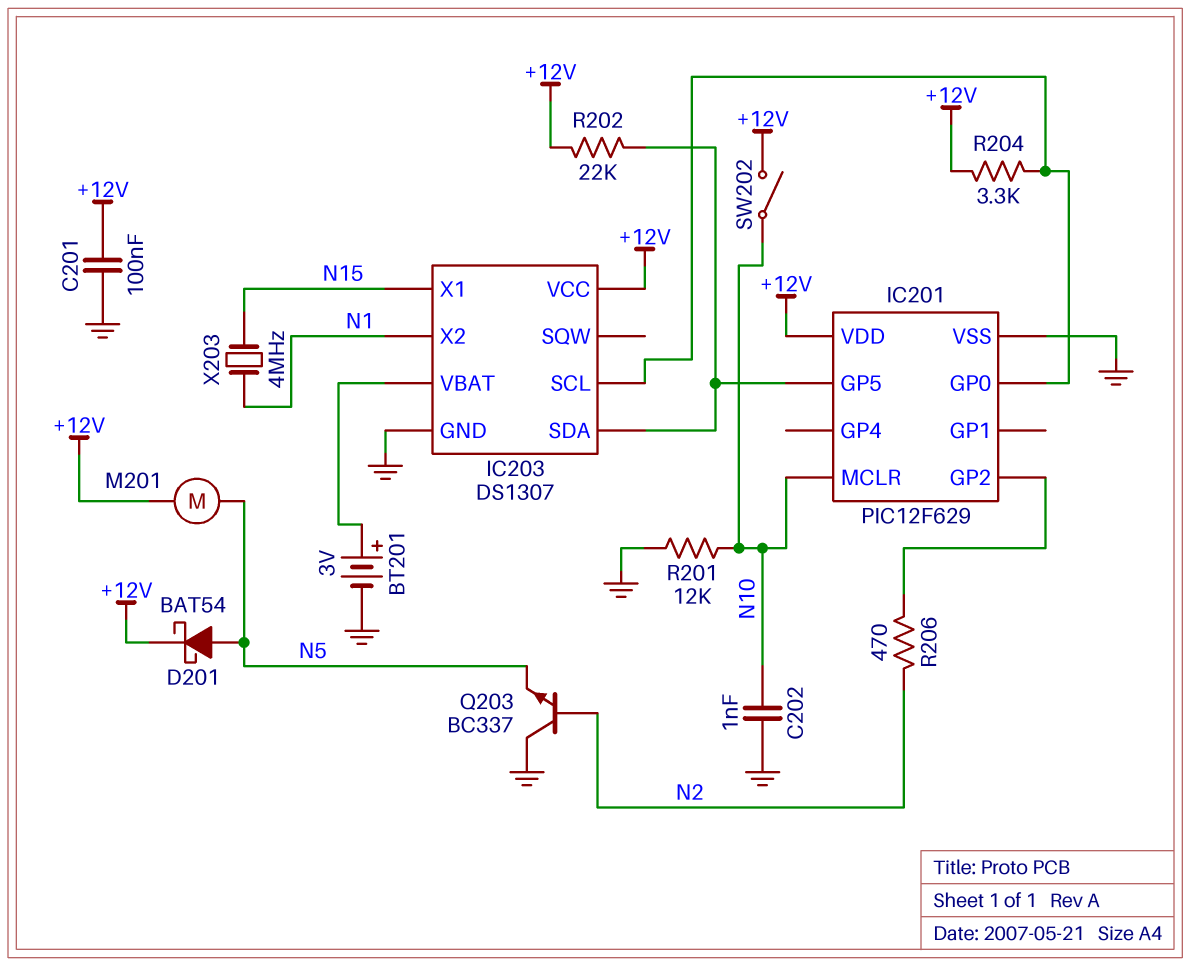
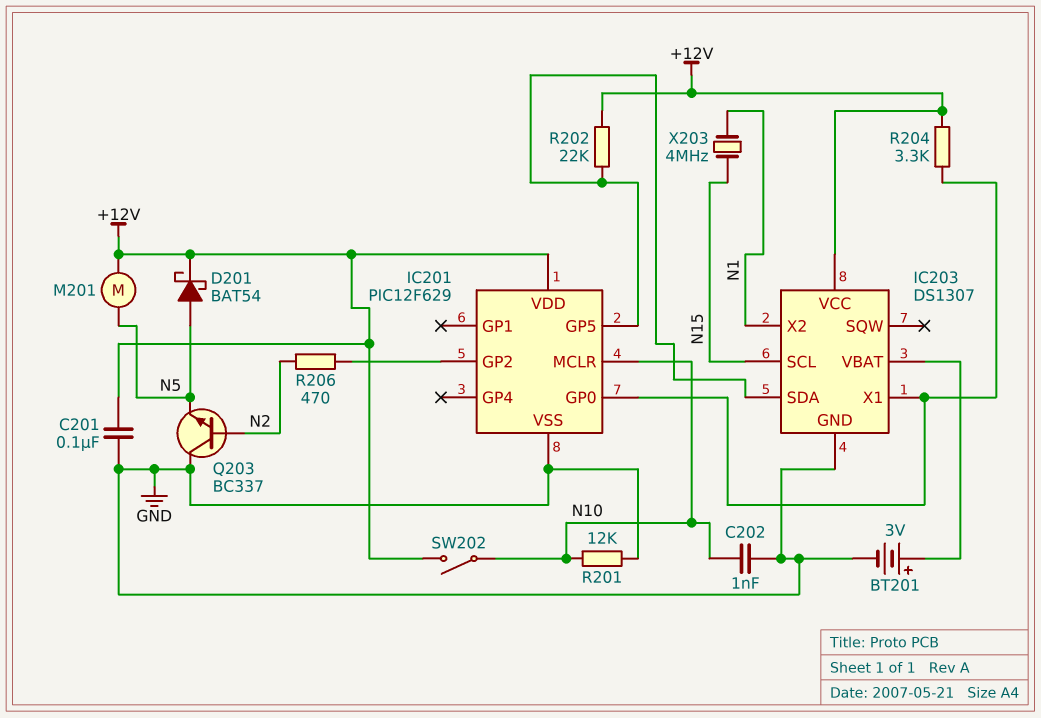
IC203 pin SCL: IC201/GP0 -> N15
IC203 pin X1: N15 -> IC201/GP0

